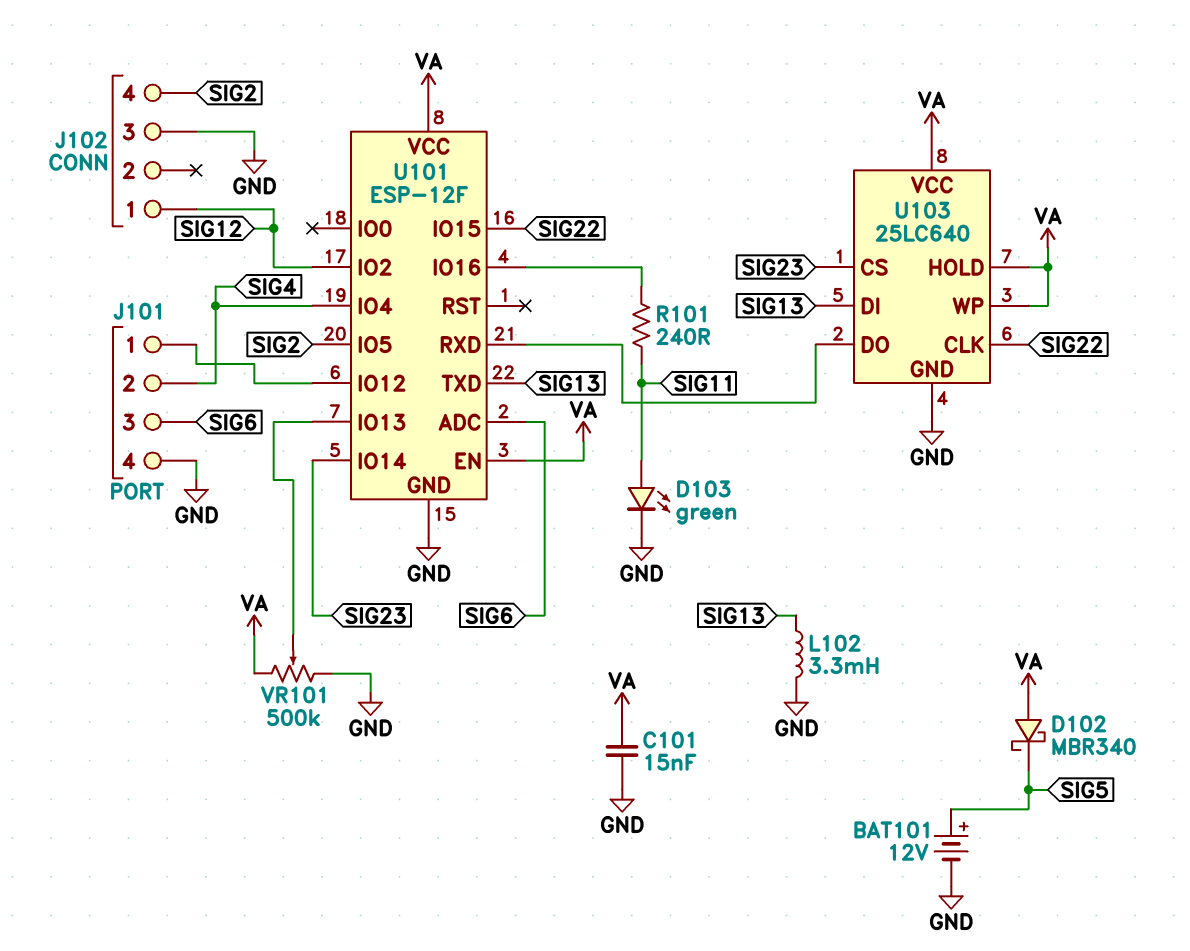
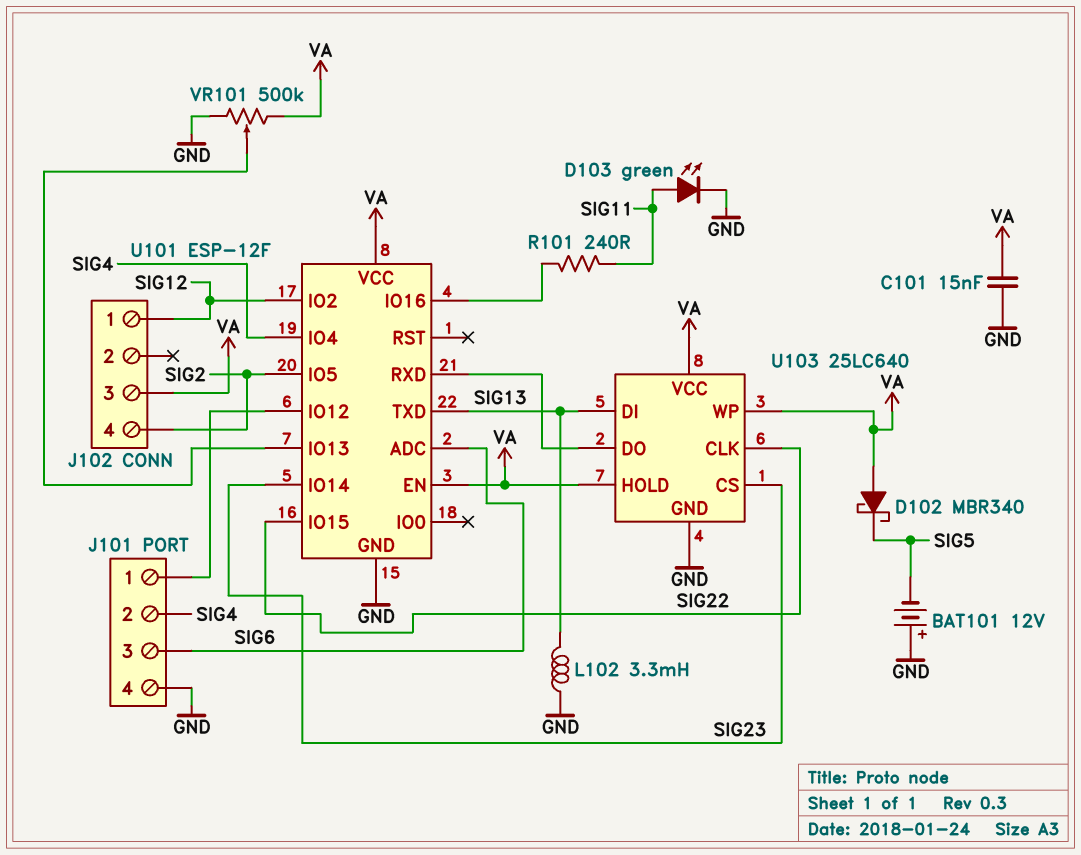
BAT101: 12V (plus SIG5, minus GND) -> 12V (plus GND, minus SIG5)
J102 pin 3: GND -> VA

